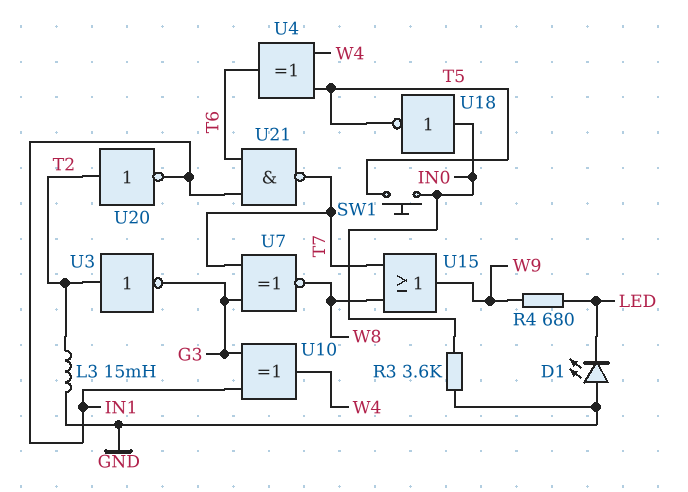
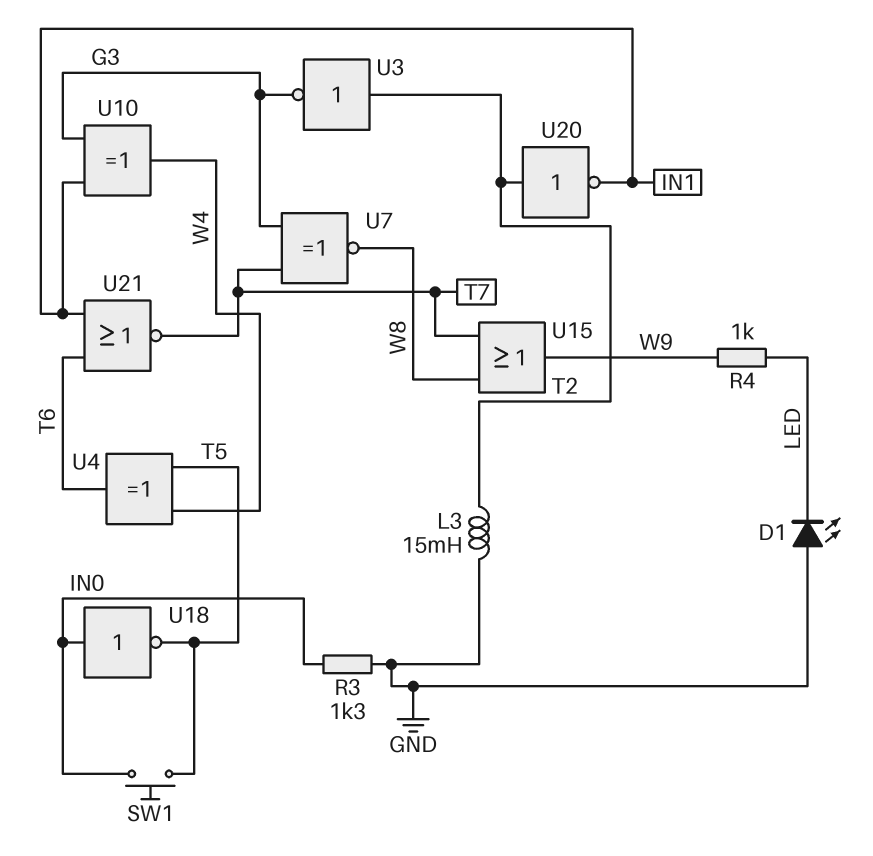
R3: 3.6k (GND, IN0) -> 1.3k (GND, IN0)
R4: 680 (LED, W9) -> 1k (LED, W9)
U21: NAND (in IN1, in T6, out T7) -> NOR (in IN1, in T6, out T7)

